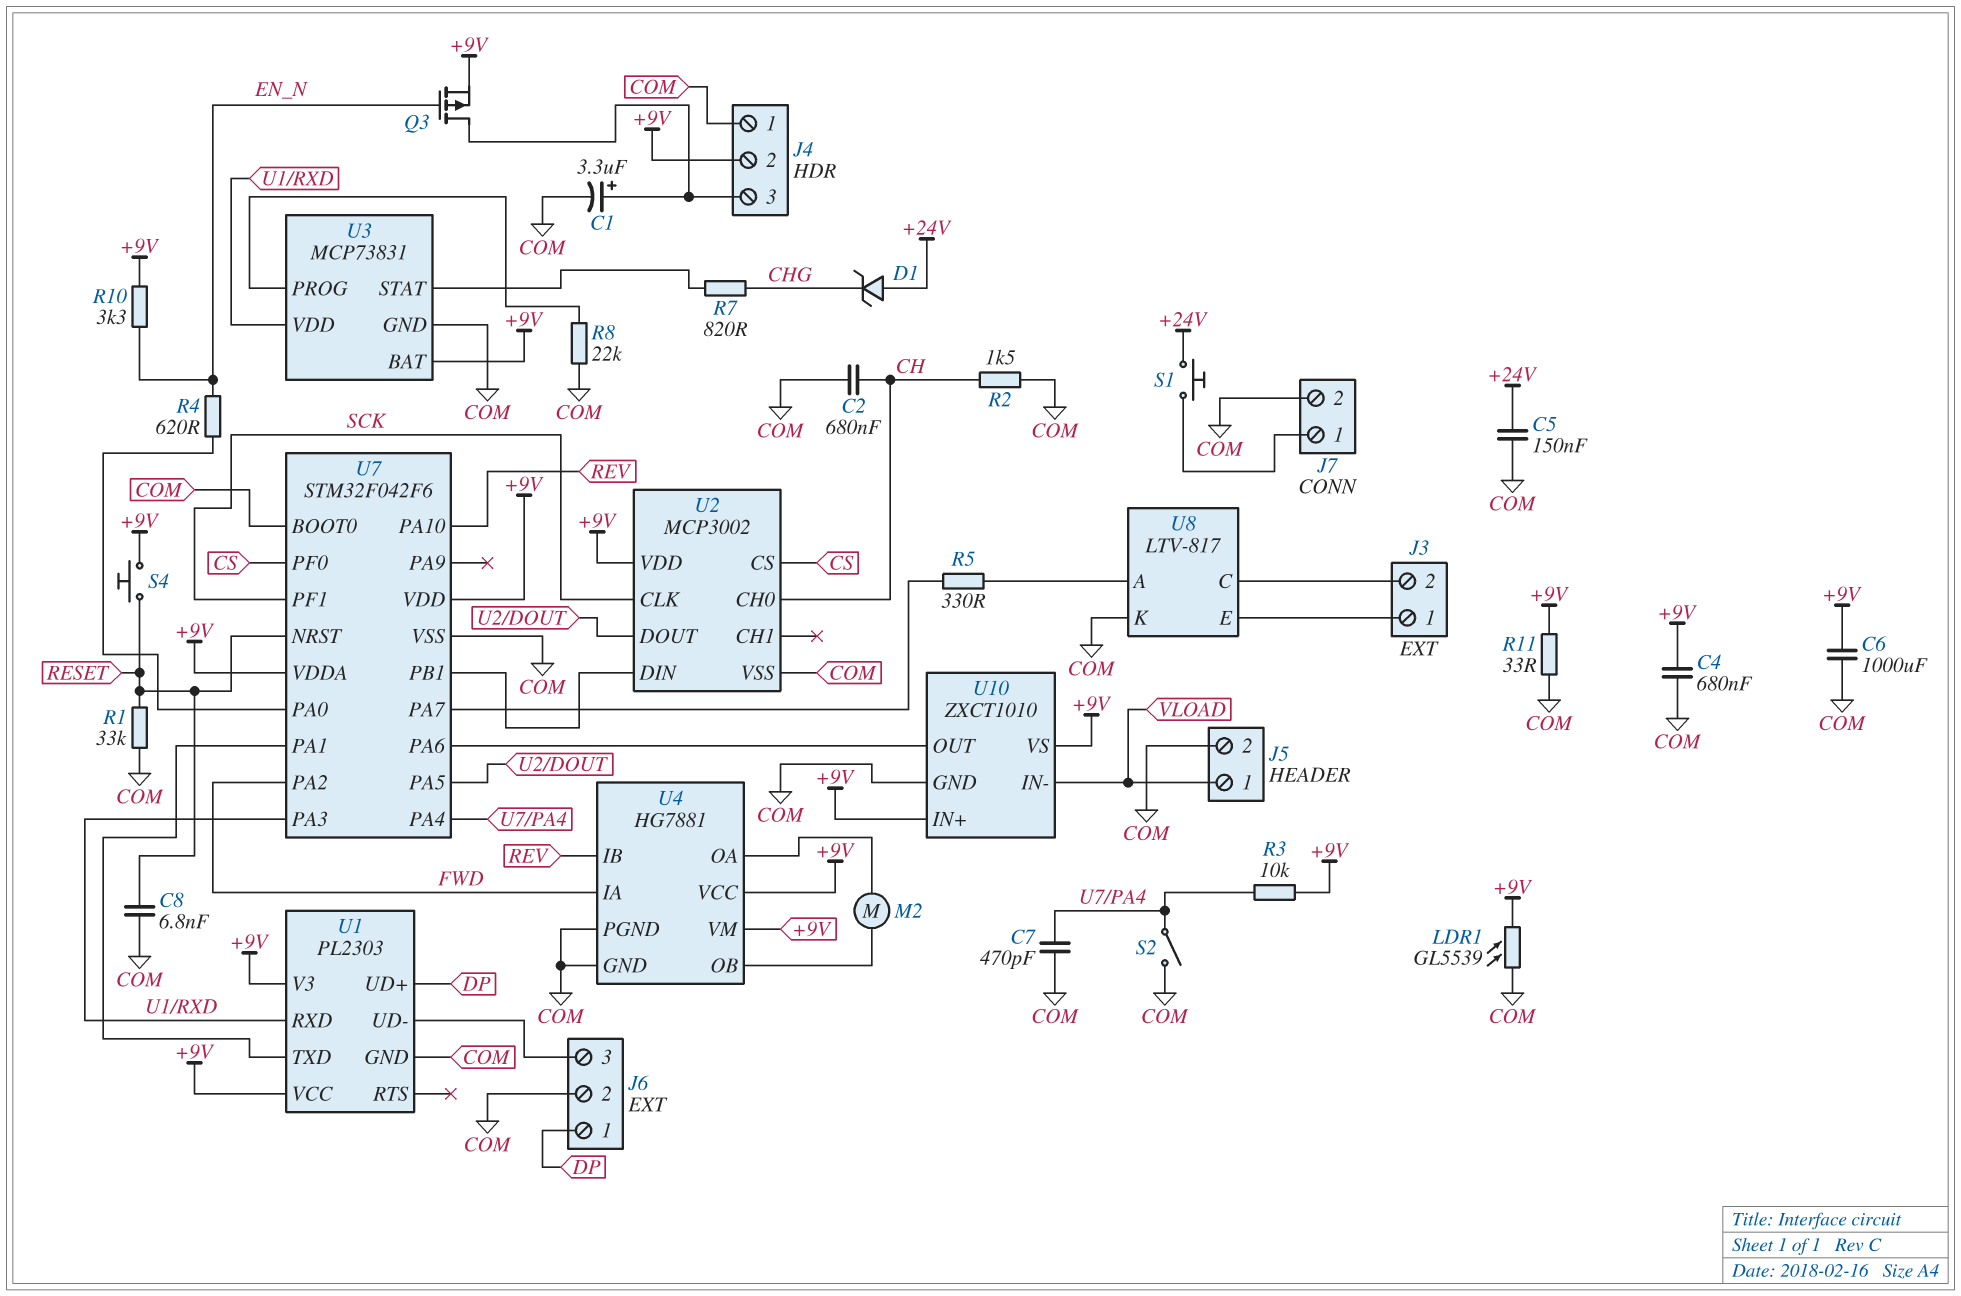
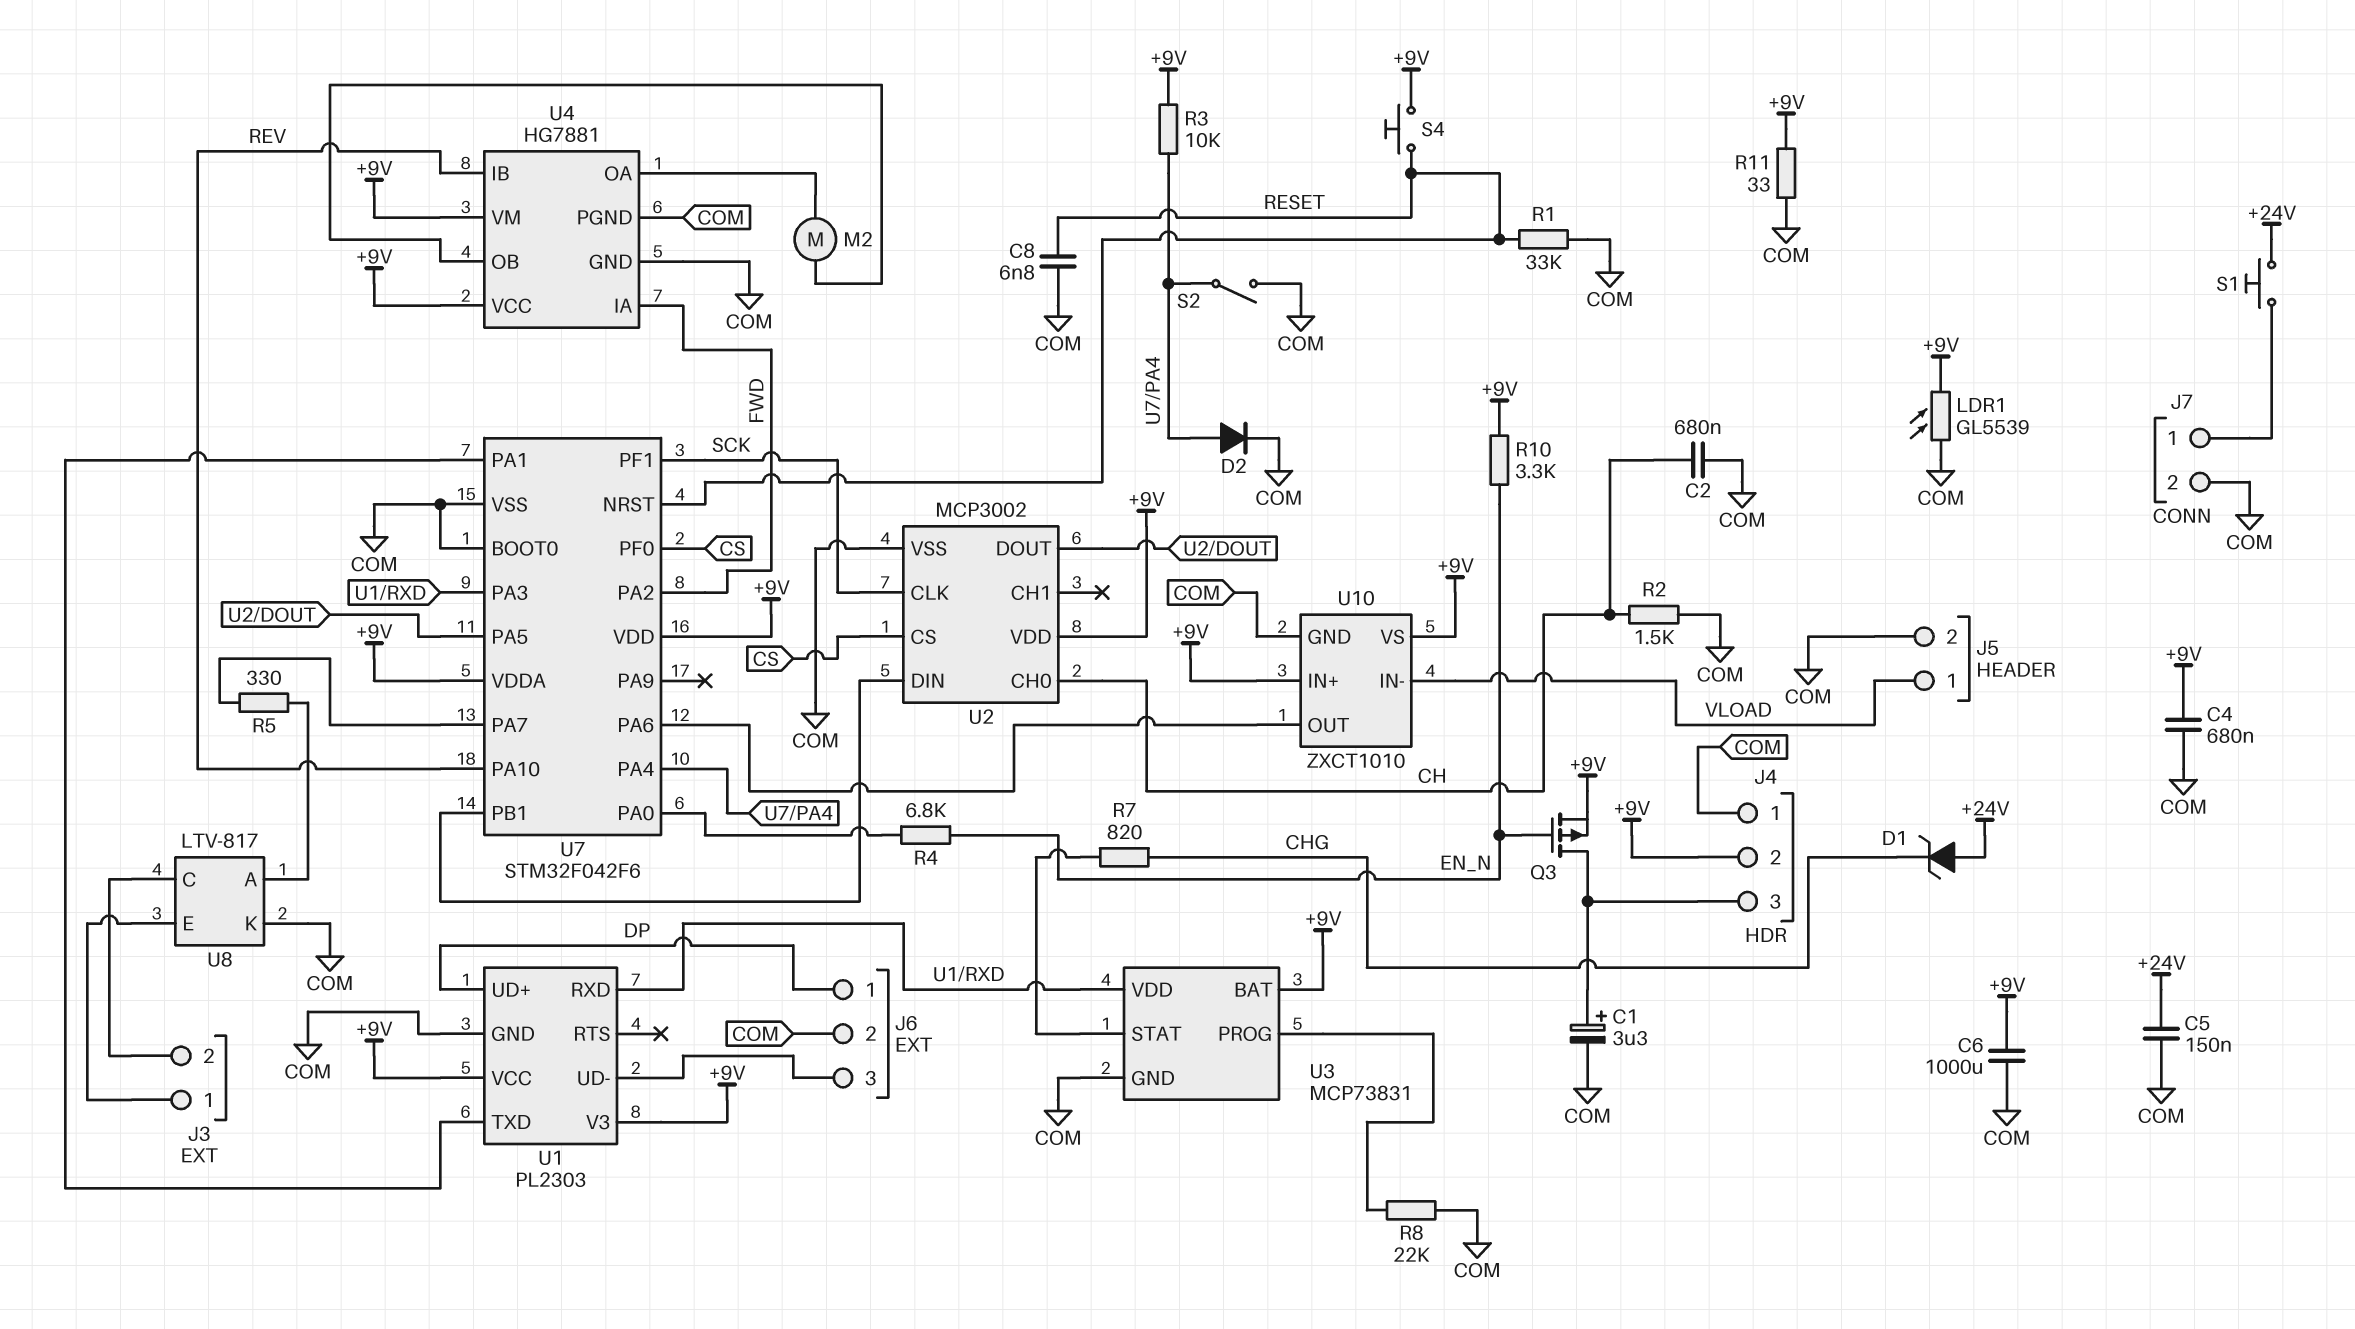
C7: 470pF (COM, U7/PA4) -> none
D2: none -> diode (A U7/PA4, K COM)
R4: 620 (EN_N, U7/PA0) -> 6.8k (EN_N, U7/PA0)

